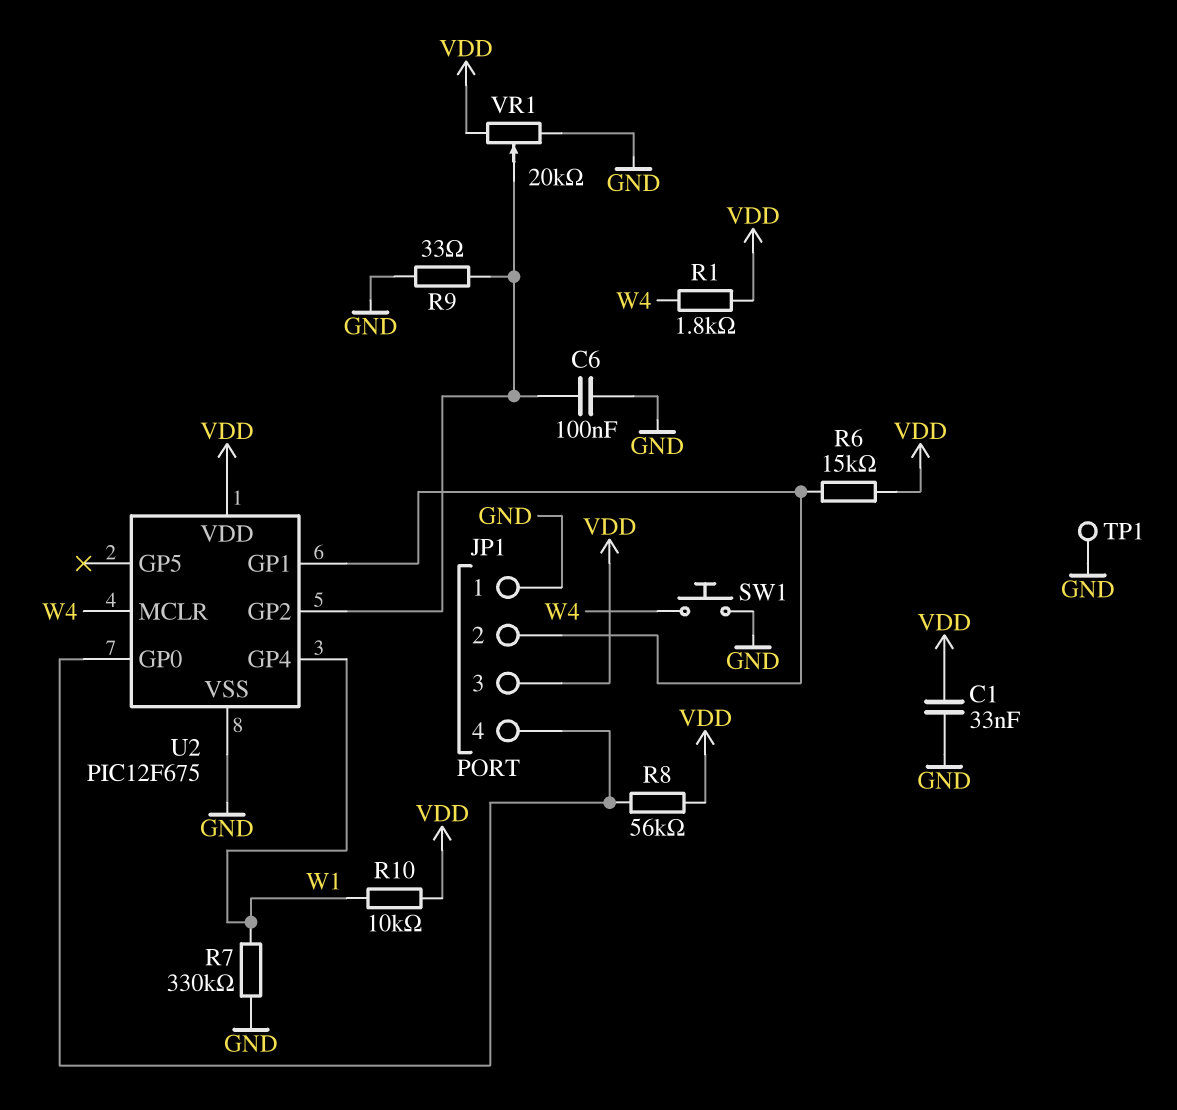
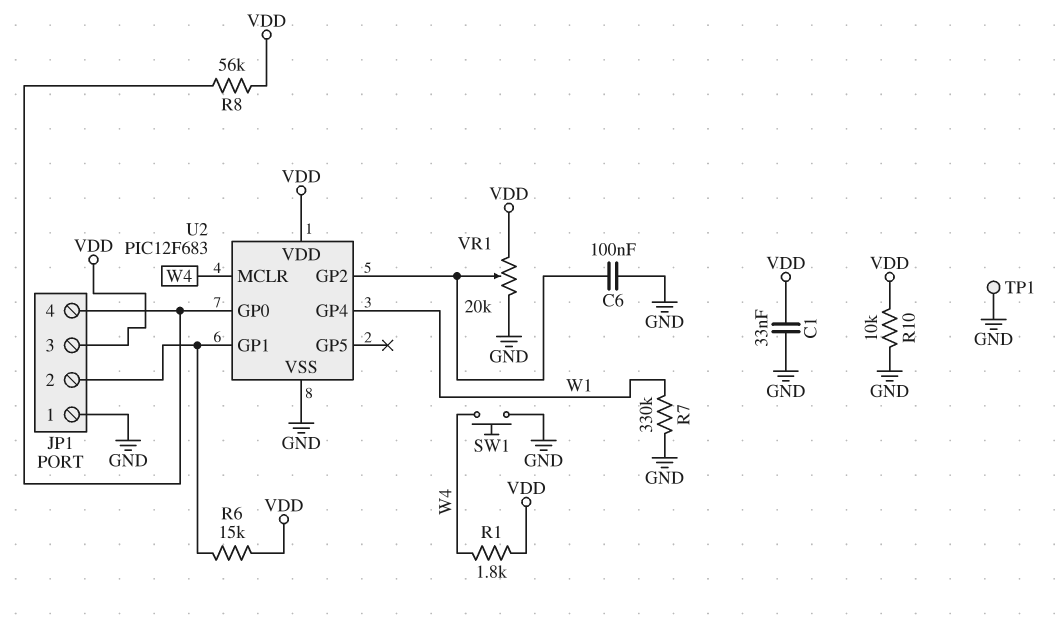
R9: 33 (GND, U2/GP2) -> none
R10: 10k (VDD, W1) -> 10k (GND, VDD)
U2: PIC12F675 -> PIC12F683

